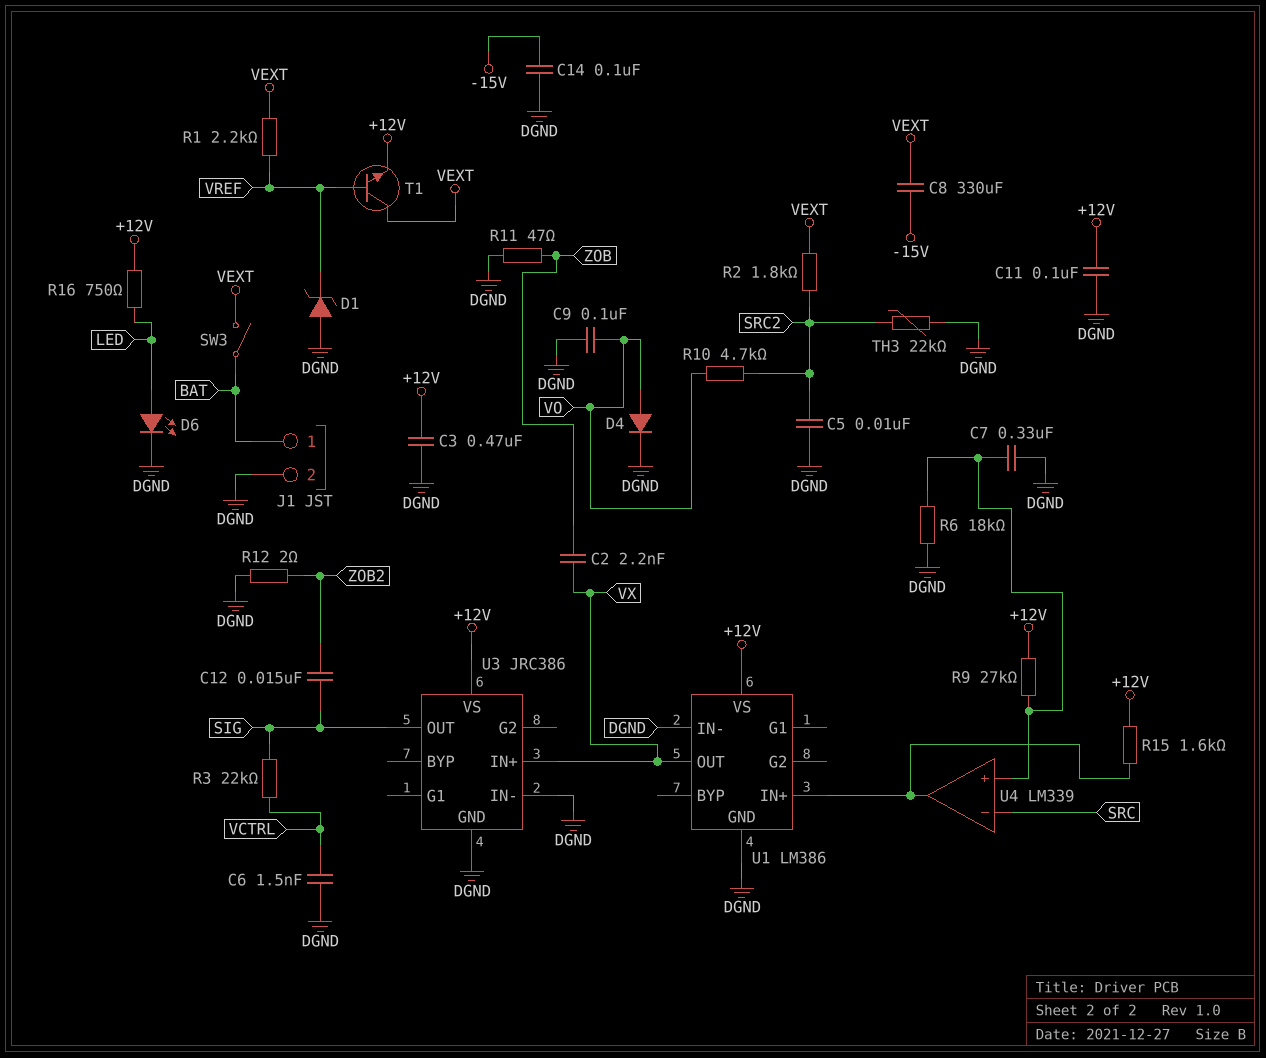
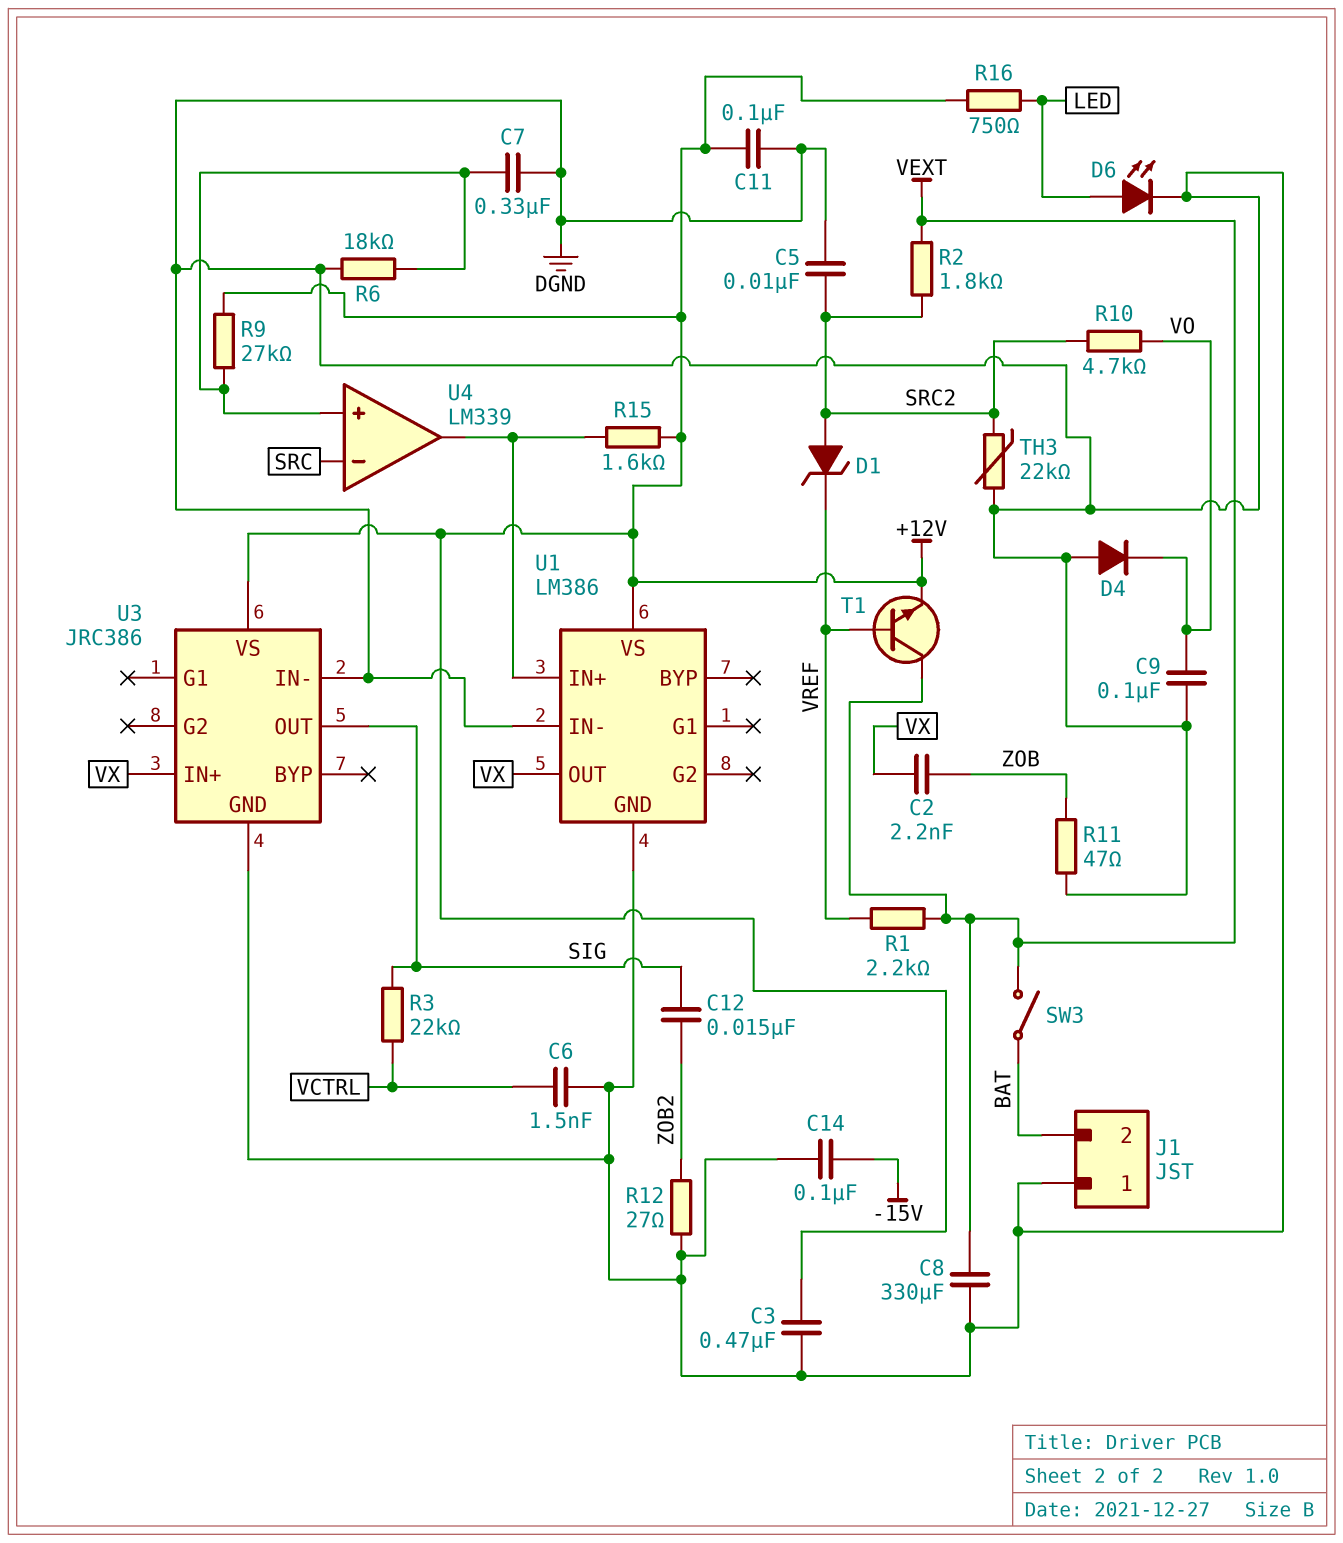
C8: 330uF (-15V, VEXT) -> 330uF (DGND, VEXT)
D1: zener (A DGND, K VREF) -> zener (A SRC2, K VREF)
D4: diode (A VO, K DGND) -> diode (A DGND, K VO)
J1 pin 1: BAT -> DGND
J1 pin 2: DGND -> BAT
R12: 2 (DGND, ZOB2) -> 27 (DGND, ZOB2)

